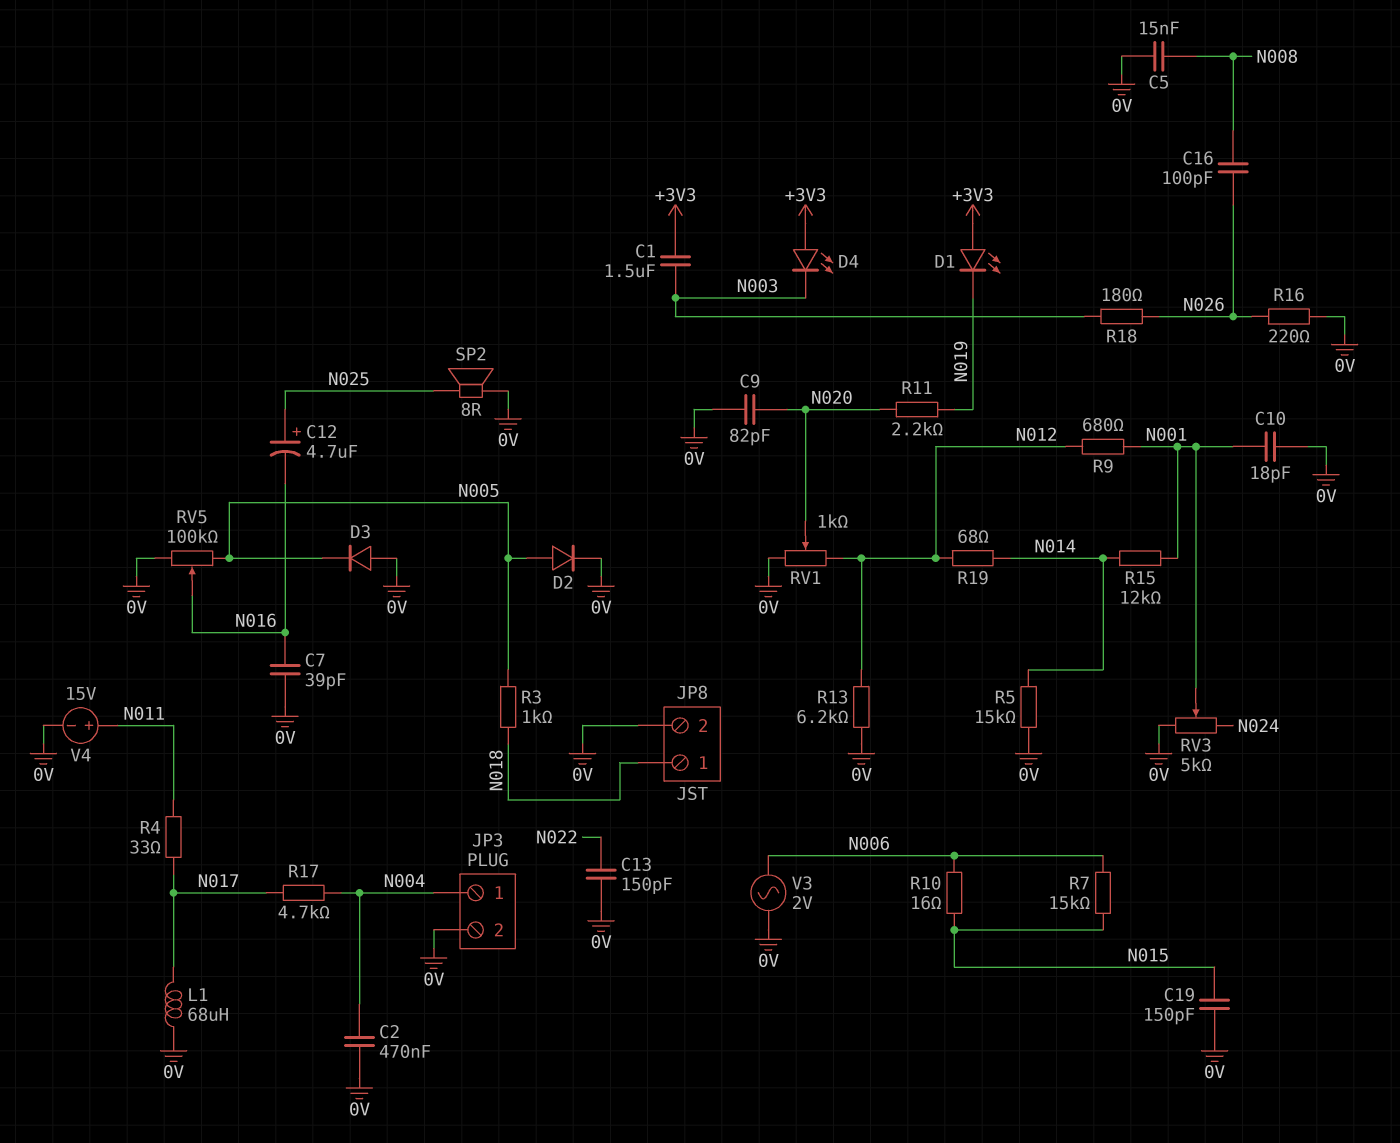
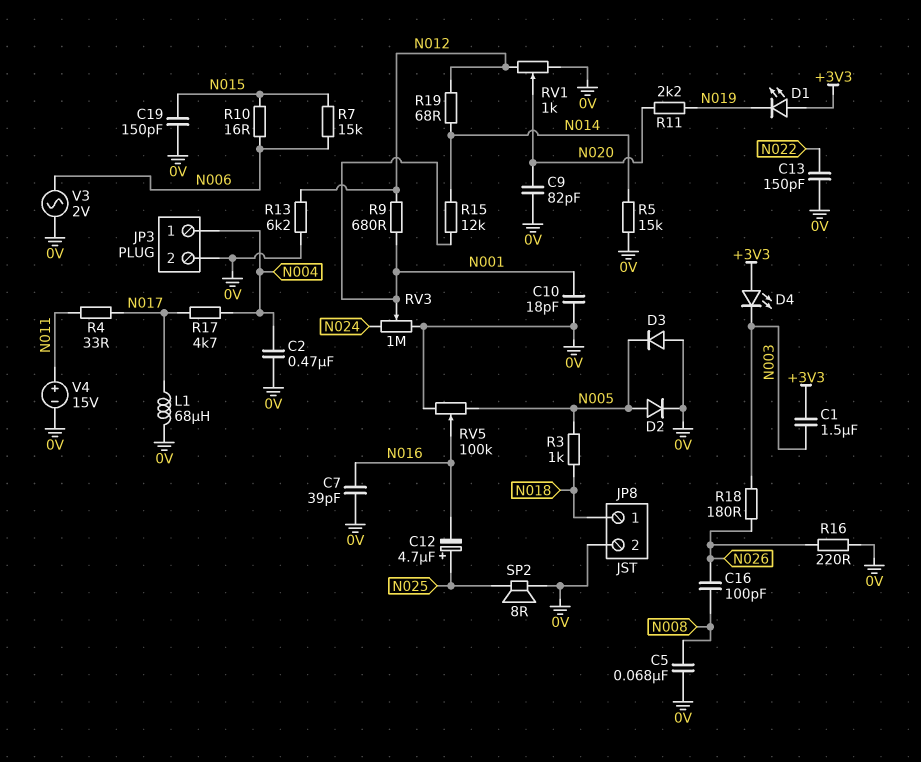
C5: 15nF (0V, N008) -> 68nF (0V, N008)
RV3: 5k (0V, N024, wiper N001) -> 1M (0V, N024, wiper N001)

